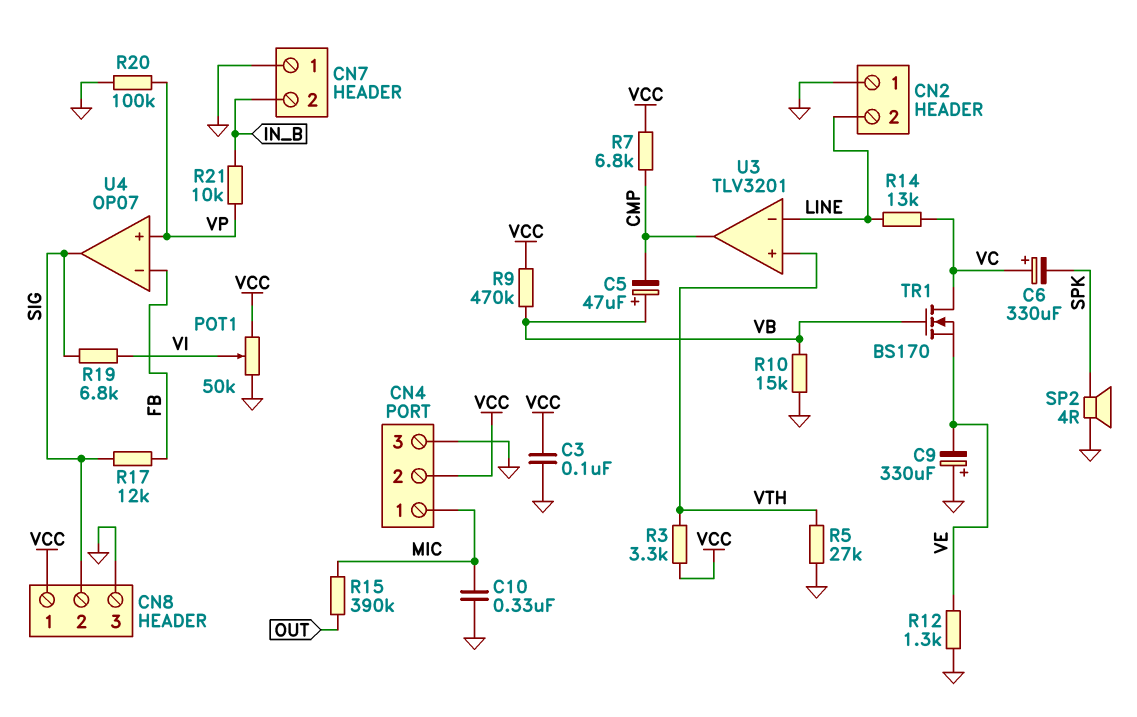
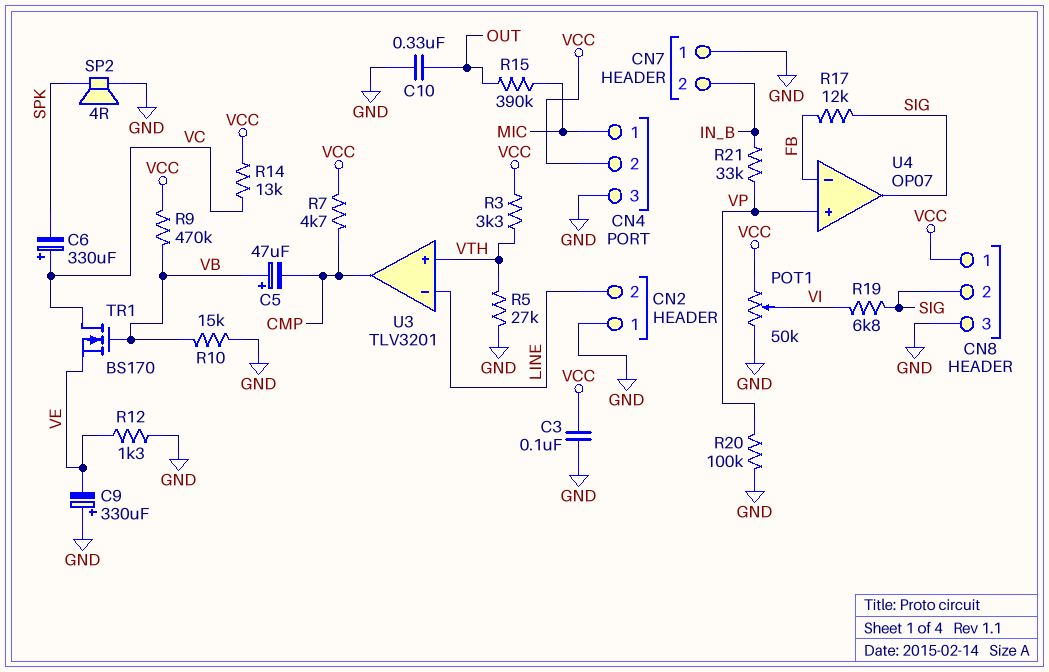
C10: 330nF (GND, MIC) -> 330nF (GND, OUT)
R7: 6.8k (CMP, VCC) -> 4.7k (CMP, VCC)
R14: 13k (LINE, VC) -> 13k (VC, VCC)
R21: 10k (IN_B, VP) -> 33k (IN_B, VP)

